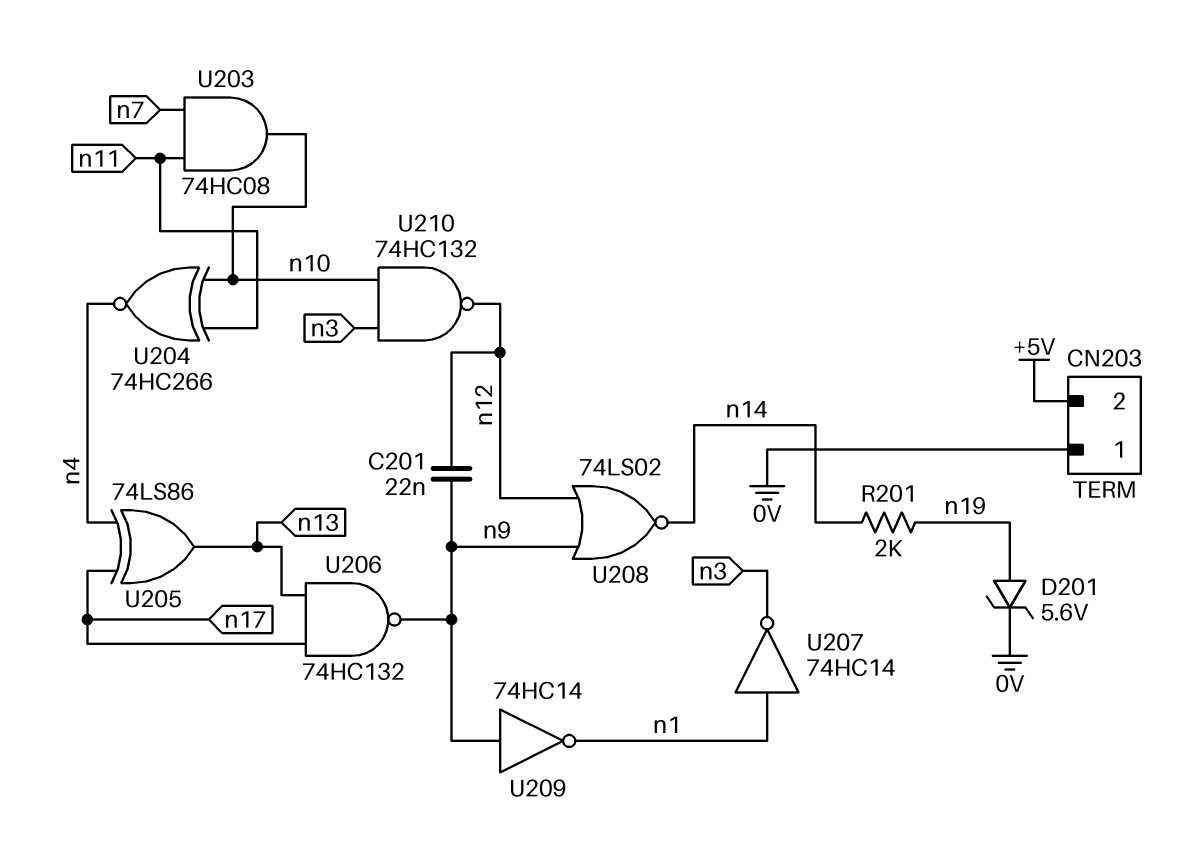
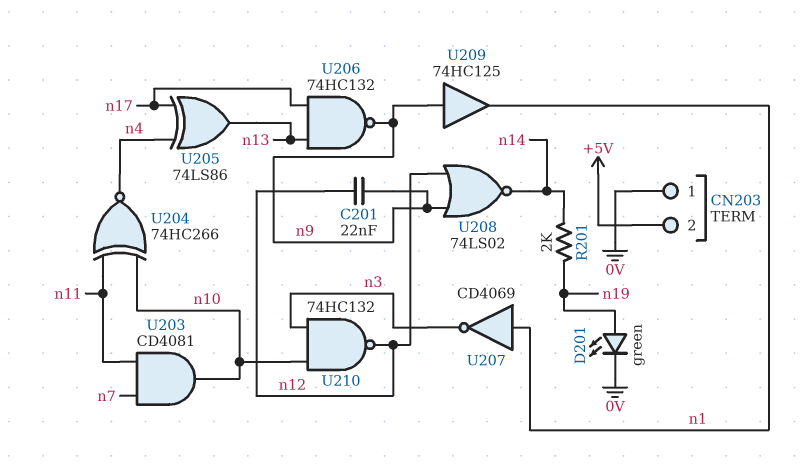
D201: zener 5.6V (A n19, K 0V) -> LED green (A n19, K 0V)
U203: AND 74HC08 (in n7, in n11, out n10) -> AND CD4081 (in n7, in n11, out n10)
U207: NOT 74HC14 (in n1, out n3) -> NOT CD4069 (in n1, out n3)
U209: NOT 74HC14 (in n9, out n1) -> buffer 74HC125 (in n9, out n1)

